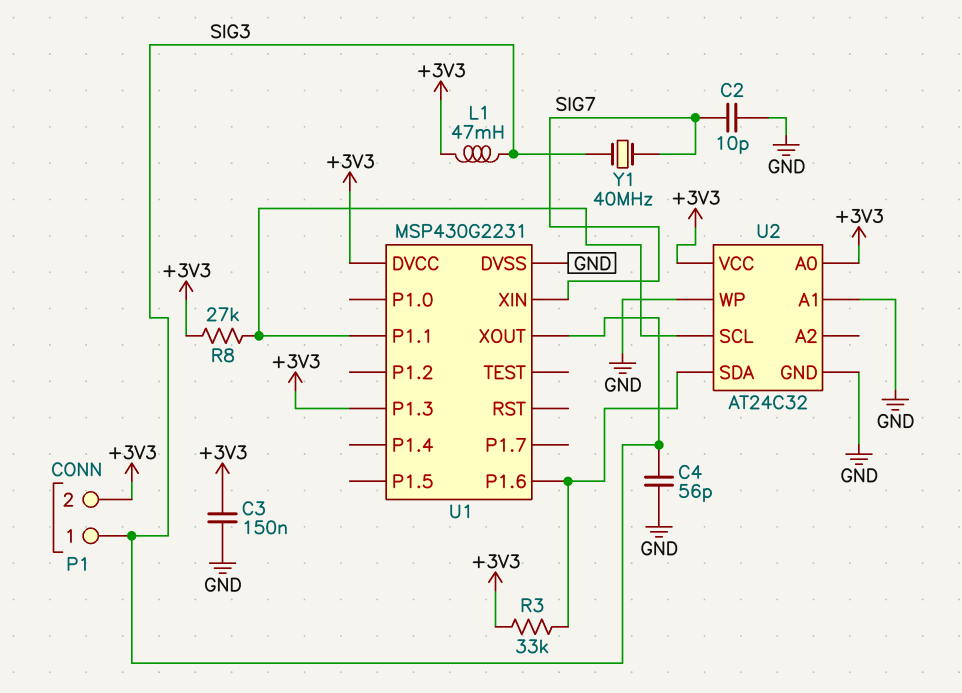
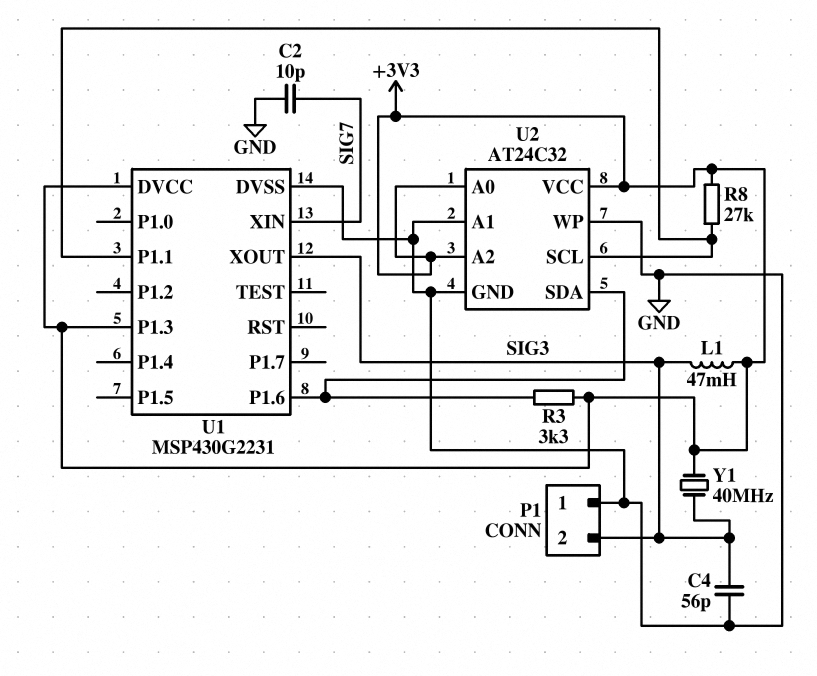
C3: 150nF (+3V3, GND) -> none
P1 pin 1: SIG3 -> GND
P1 pin 2: +3V3 -> SIG3
R3: 33k (+3V3, U1/P1.6) -> 3.3k (+3V3, U1/P1.6)
U2 pin A2: none -> +3V3
Y1: 40MHz (SIG3, SIG7) -> 40MHz (+3V3, SIG3)

